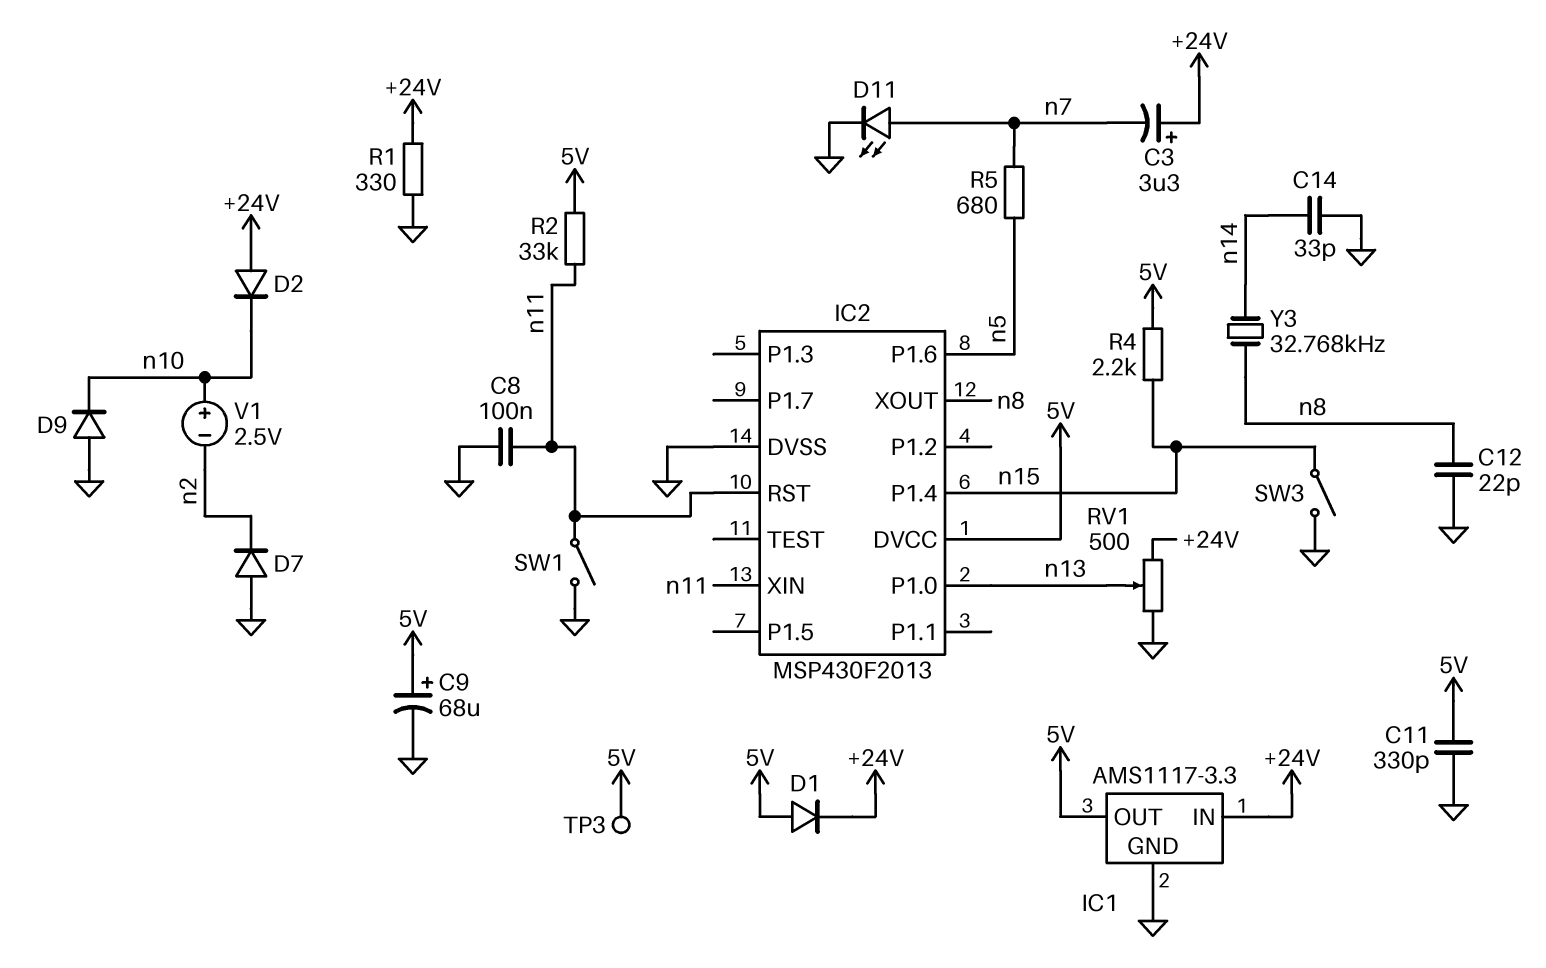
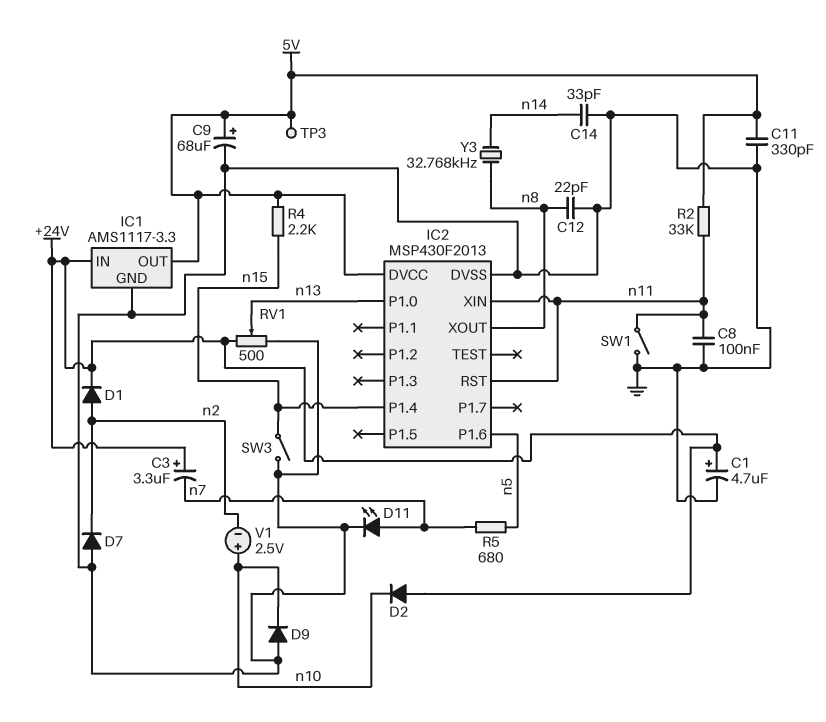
C1: none -> 4.7uF (plus +24V, minus GND)
D1: diode (A 5V, K +24V) -> diode (A n2, K +24V)
R1: 330 (+24V, GND) -> none

